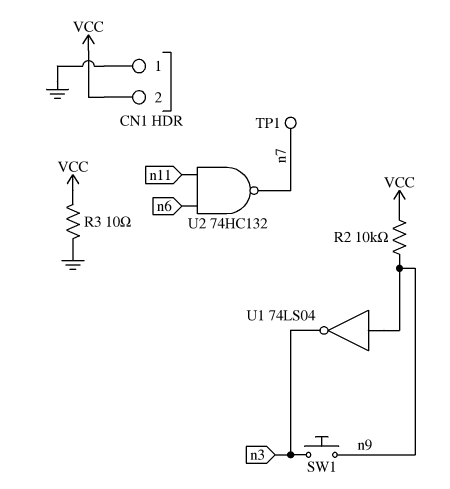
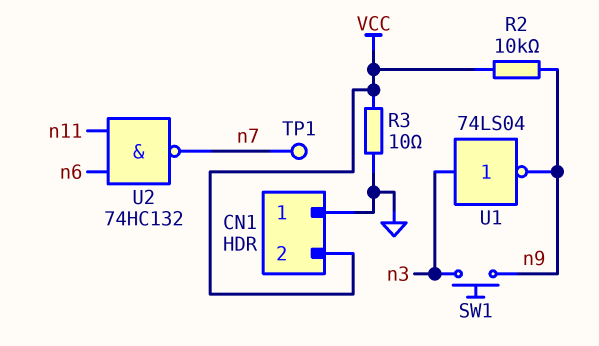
U1: NOT 74LS04 (in n9, out n3) -> NOT 74LS04 (in n3, out n9)

